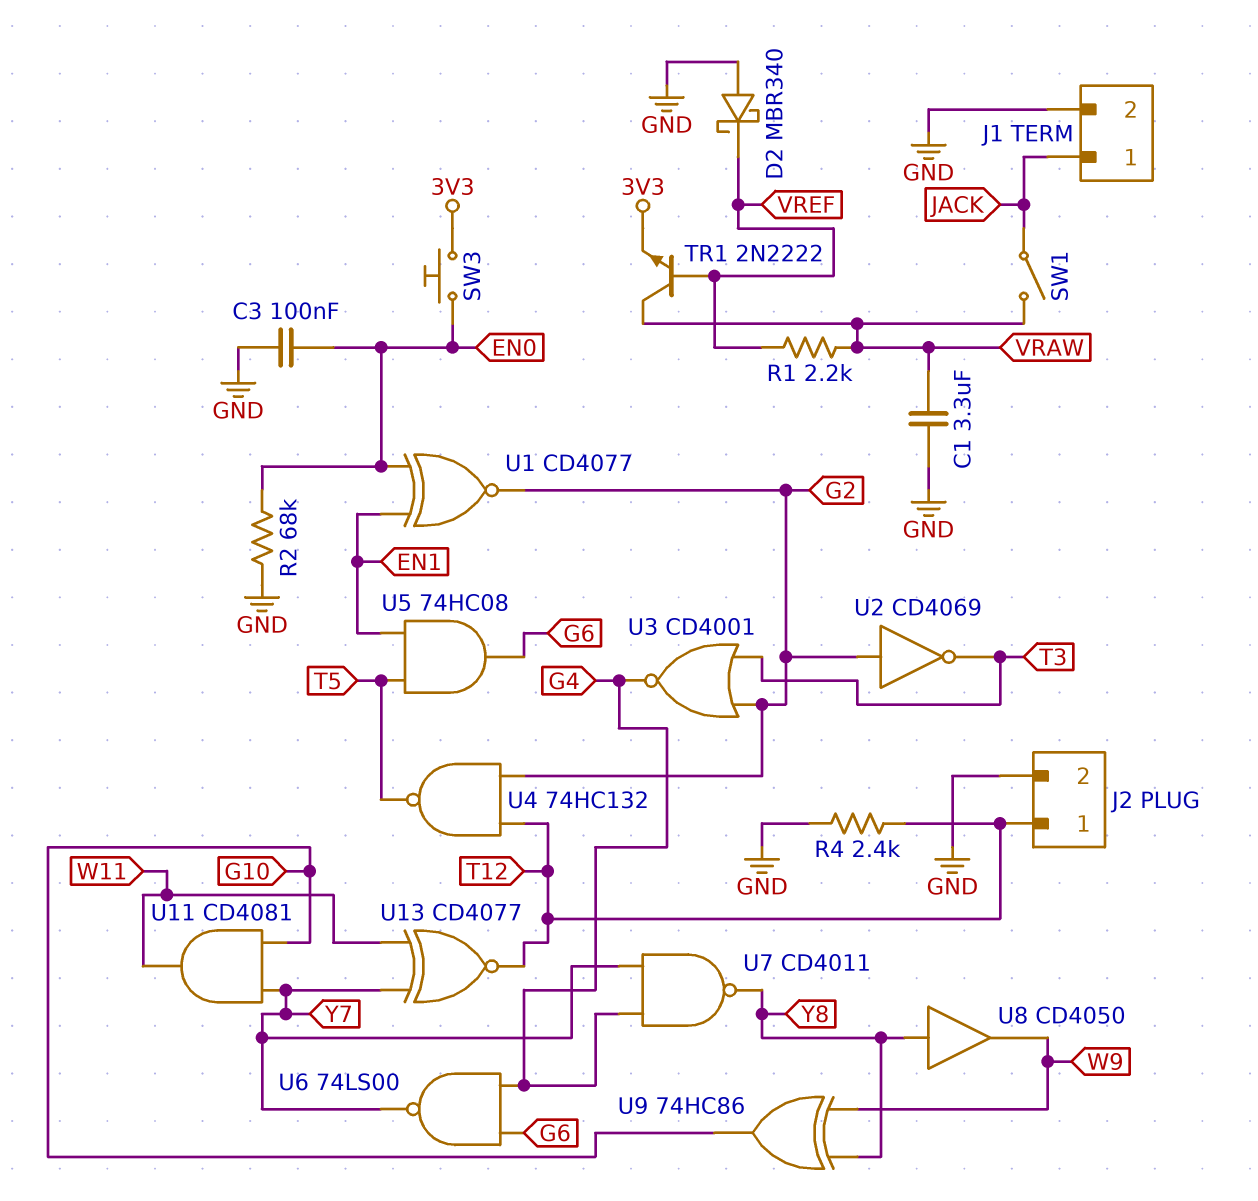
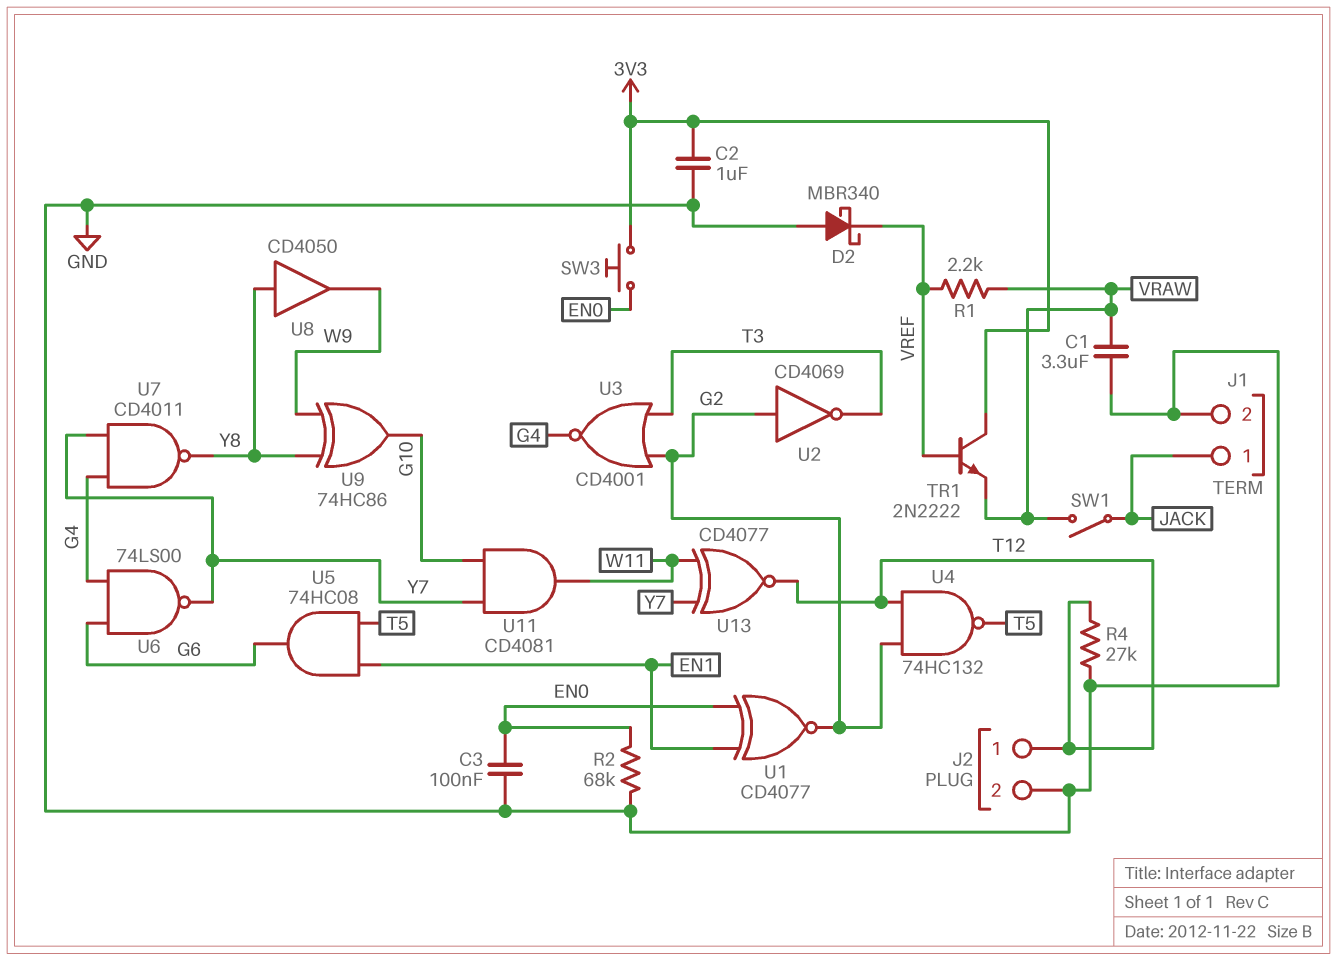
C2: none -> 1uF (3V3, GND)
R4: 2.4k (GND, T12) -> 27k (GND, T12)
TR1: NPN 2N2222 (B VREF, C VRAW, E 3V3) -> NPN 2N2222 (B VREF, C 3V3, E VRAW)

